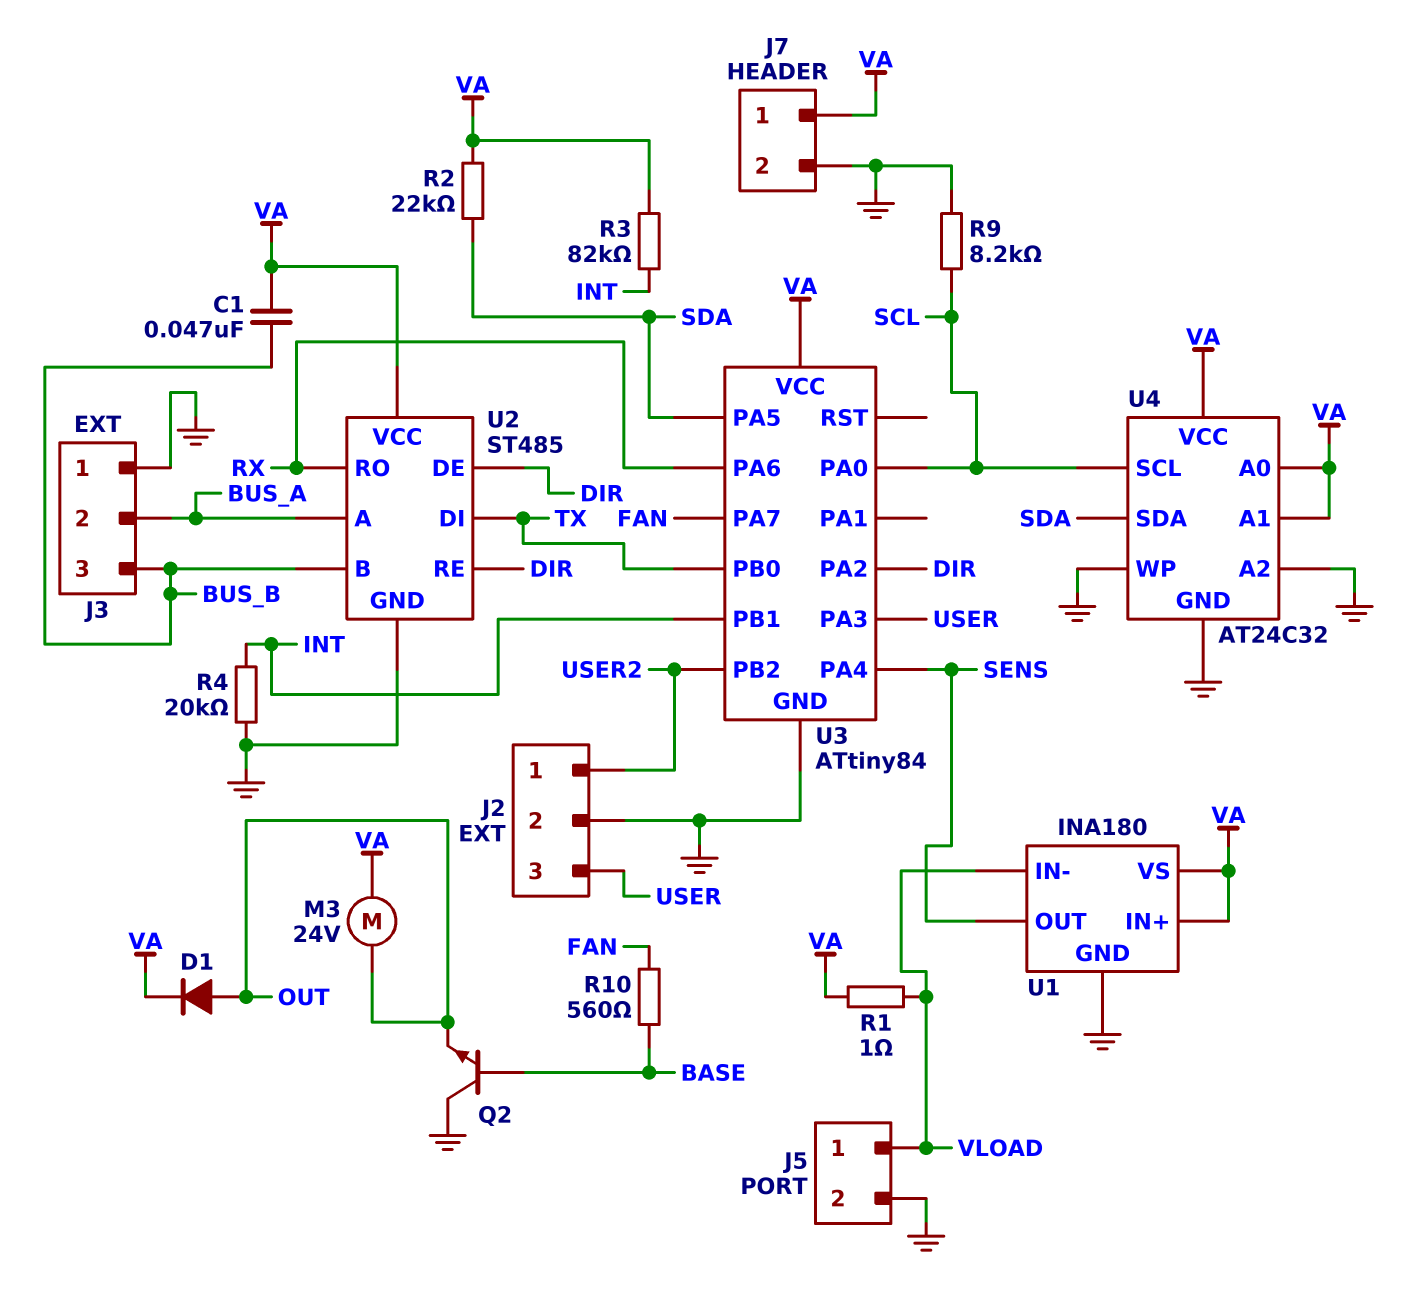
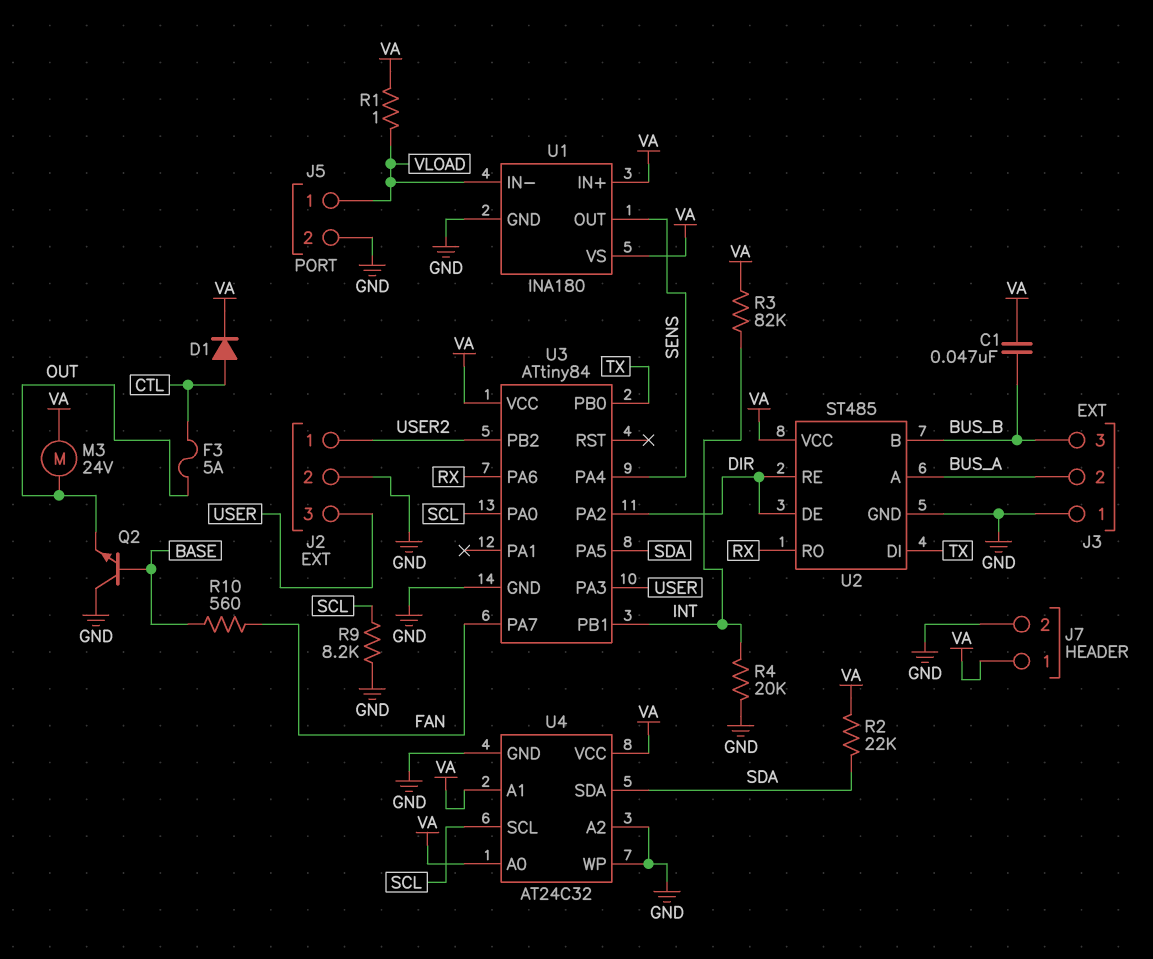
D1: diode (A OUT, K VA) -> diode (A CTL, K VA)
F3: none -> 5A (CTL, OUT)

